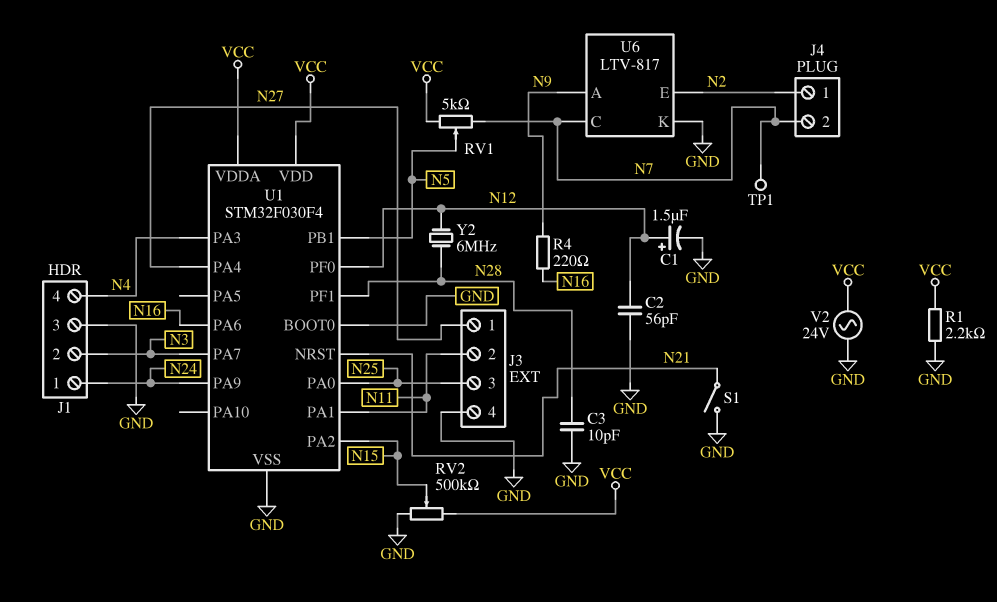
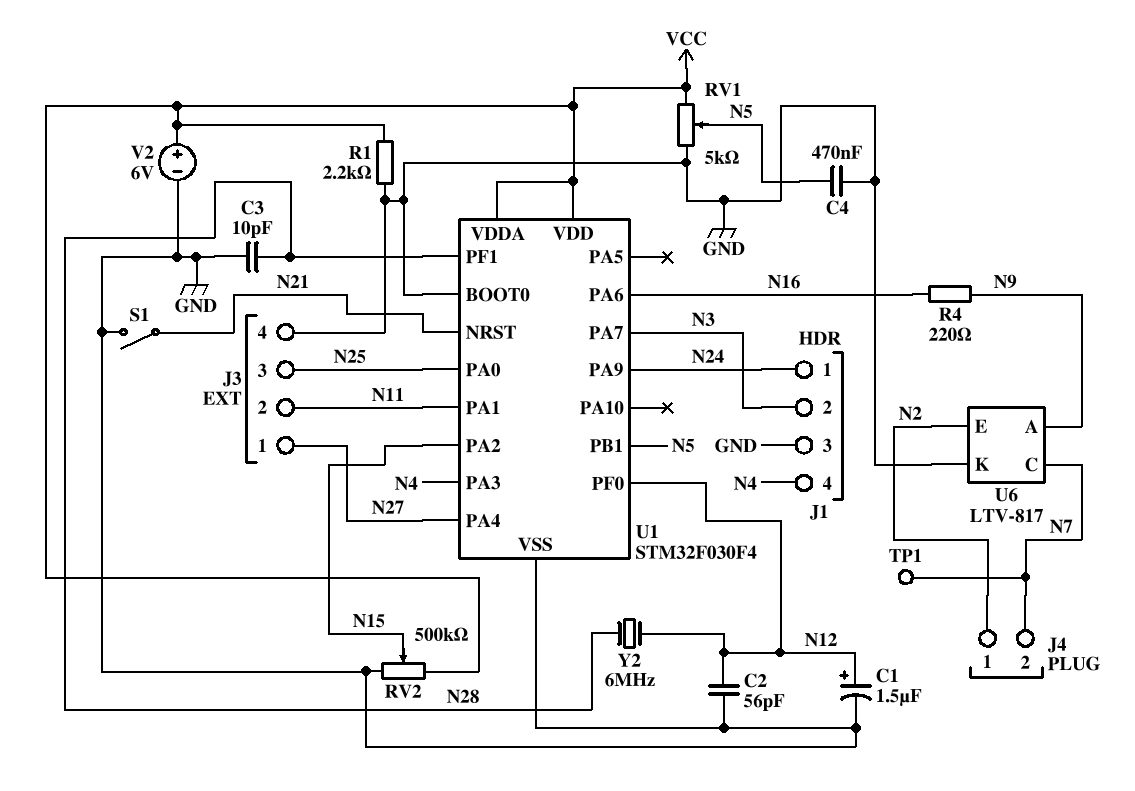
C4: none -> 470nF (GND, N5)
RV1: 5k (N7, VCC, wiper N5) -> 5k (GND, VCC, wiper N5)
V2: AC 24V (GND, VCC) -> 6V (plus VCC, minus GND)

